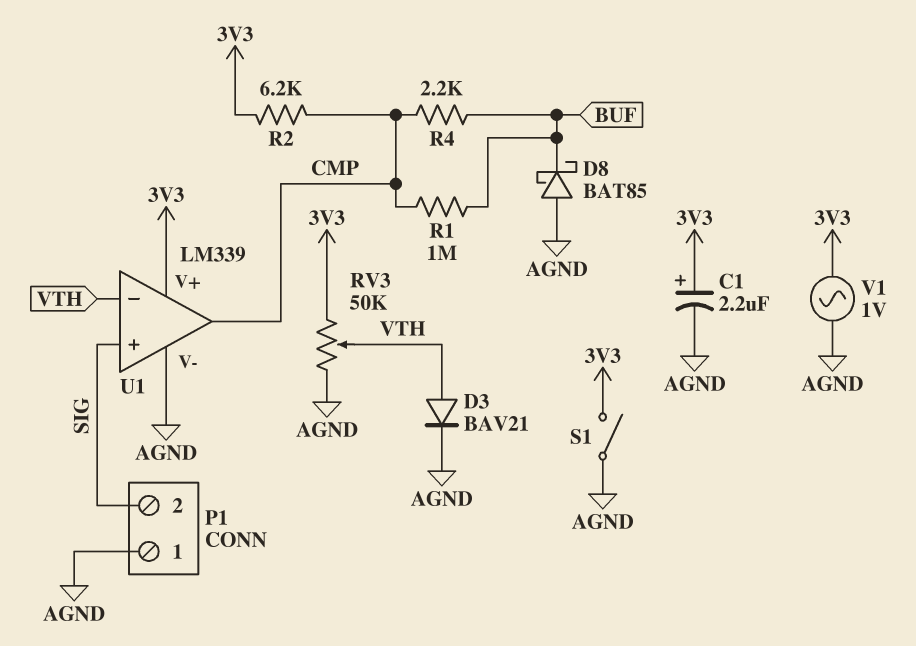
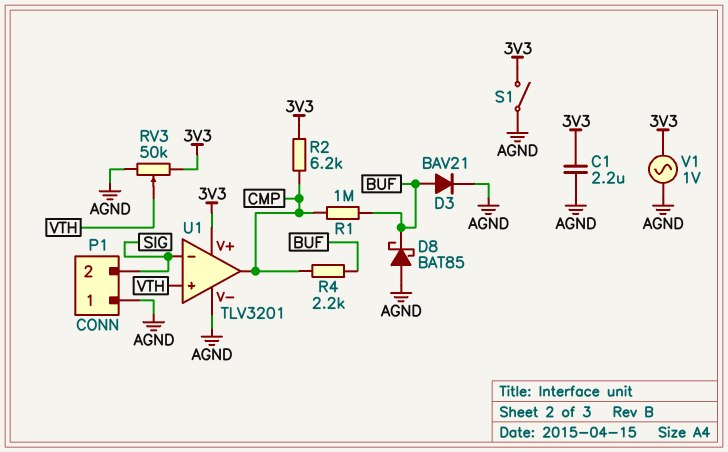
C1: 2.2uF (plus 3V3, minus AGND) -> 2.2uF (3V3, AGND)
D3: diode BAV21 (A VTH, K AGND) -> diode BAV21 (A BUF, K AGND)
U1: LM339 -> TLV3201
U1 pin in+: SIG -> VTH
U1 pin in-: VTH -> SIG

